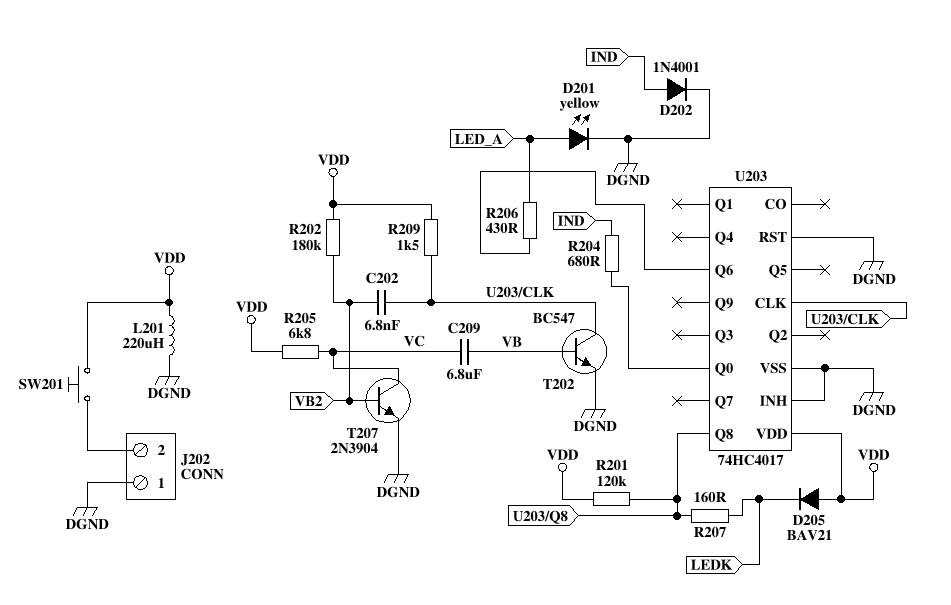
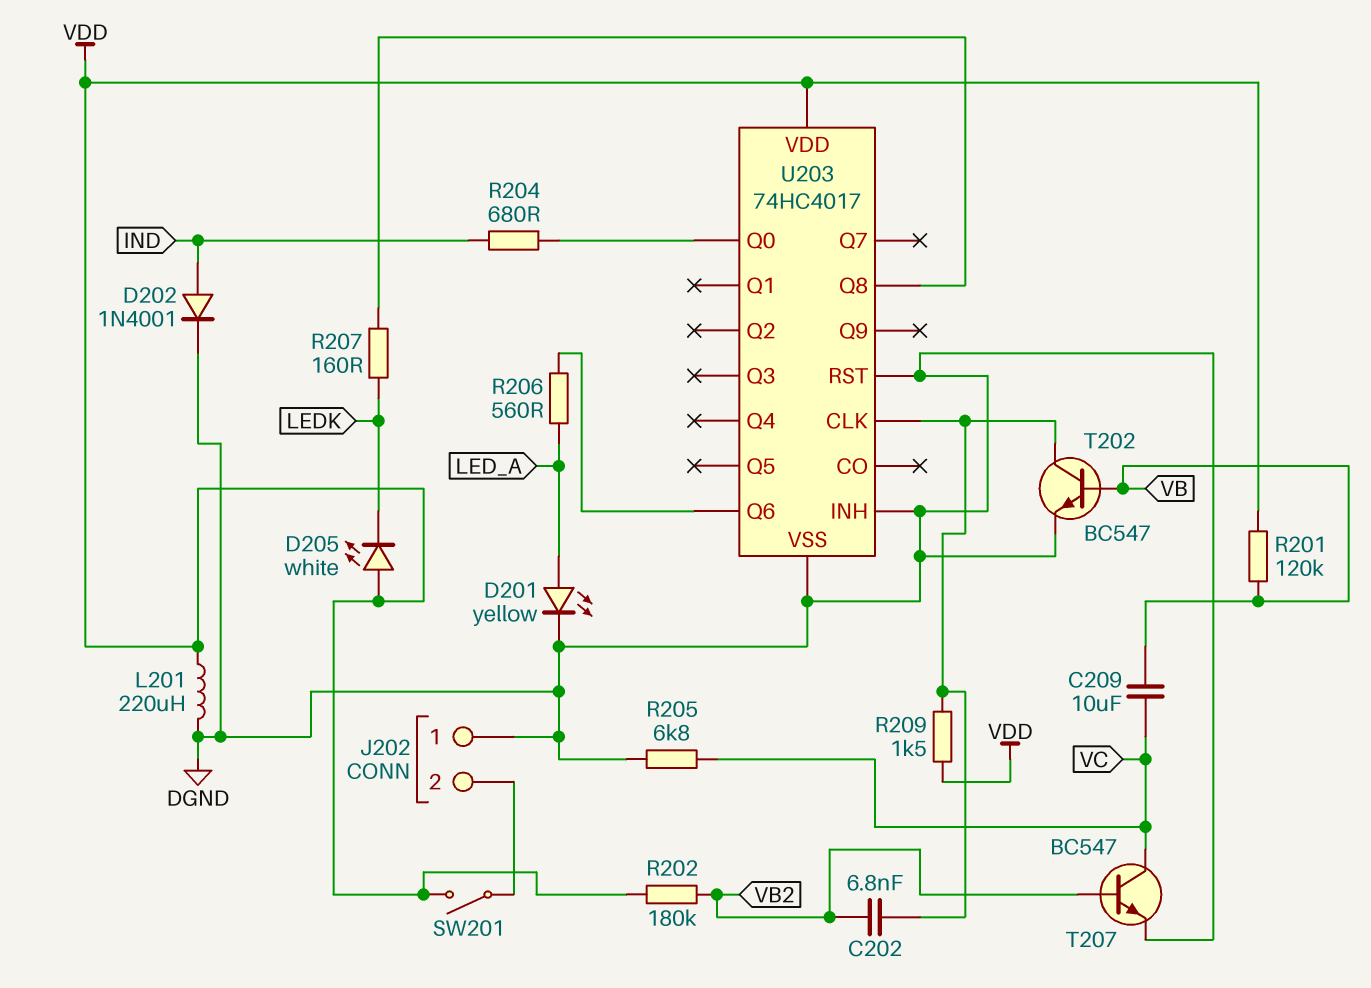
C209: 6.8uF (VB, VC) -> 10uF (VB, VC)
D205: diode BAV21 (A VDD, K LEDK) -> LED white (A VDD, K LEDK)
R201: 120k (U203/Q8, VDD) -> 120k (VB, VDD)
R205: 6.8k (VC, VDD) -> 6.8k (DGND, VC)
R206: 430 (LED_A, U203/Q6) -> 560 (LED_A, U203/Q6)
SW201: button (J202/2, VDD) -> switch (J202/2, VDD)
T207: NPN 2N3904 (B VB2, C VC, E DGND) -> NPN BC547 (B VB2, C VC, E DGND)

